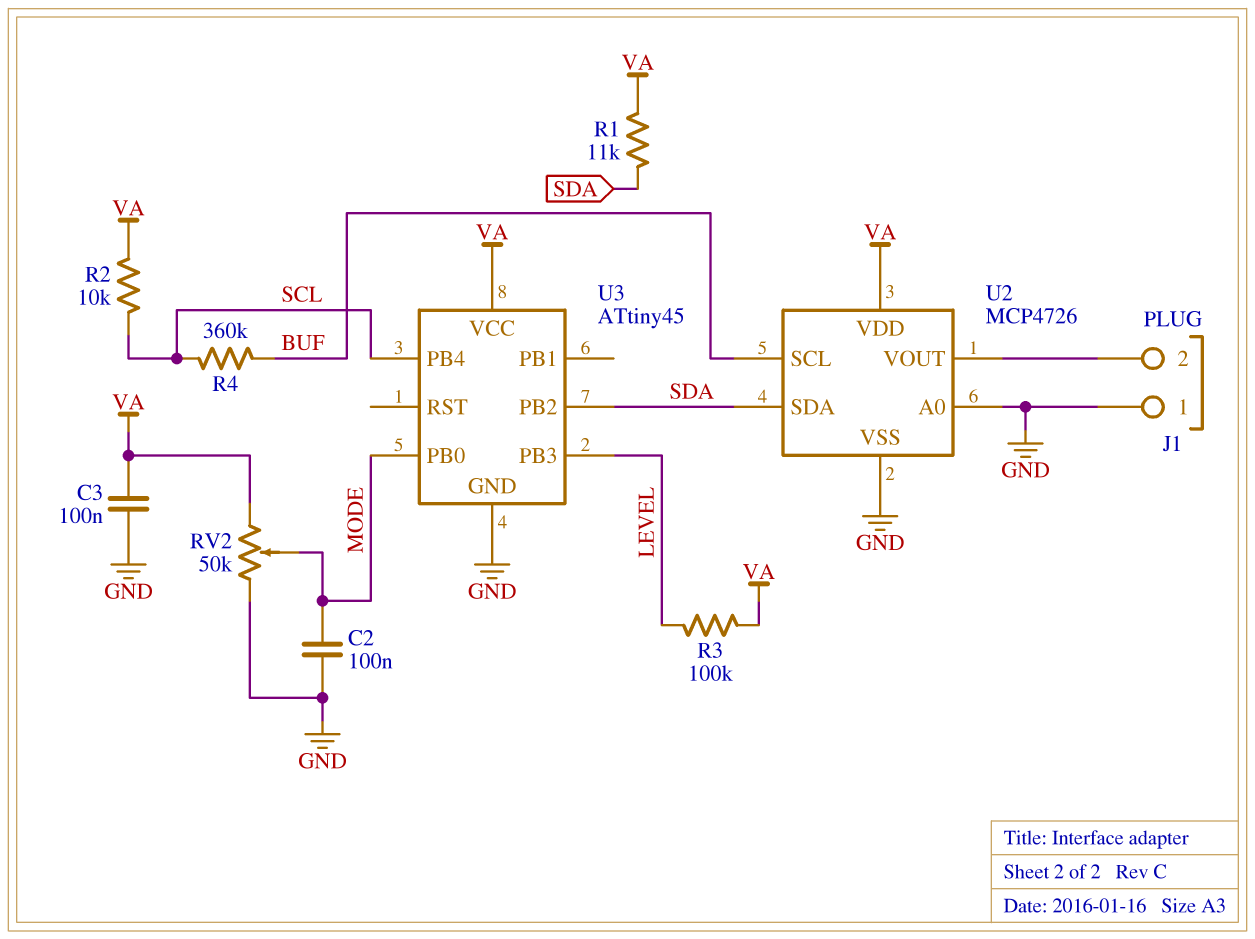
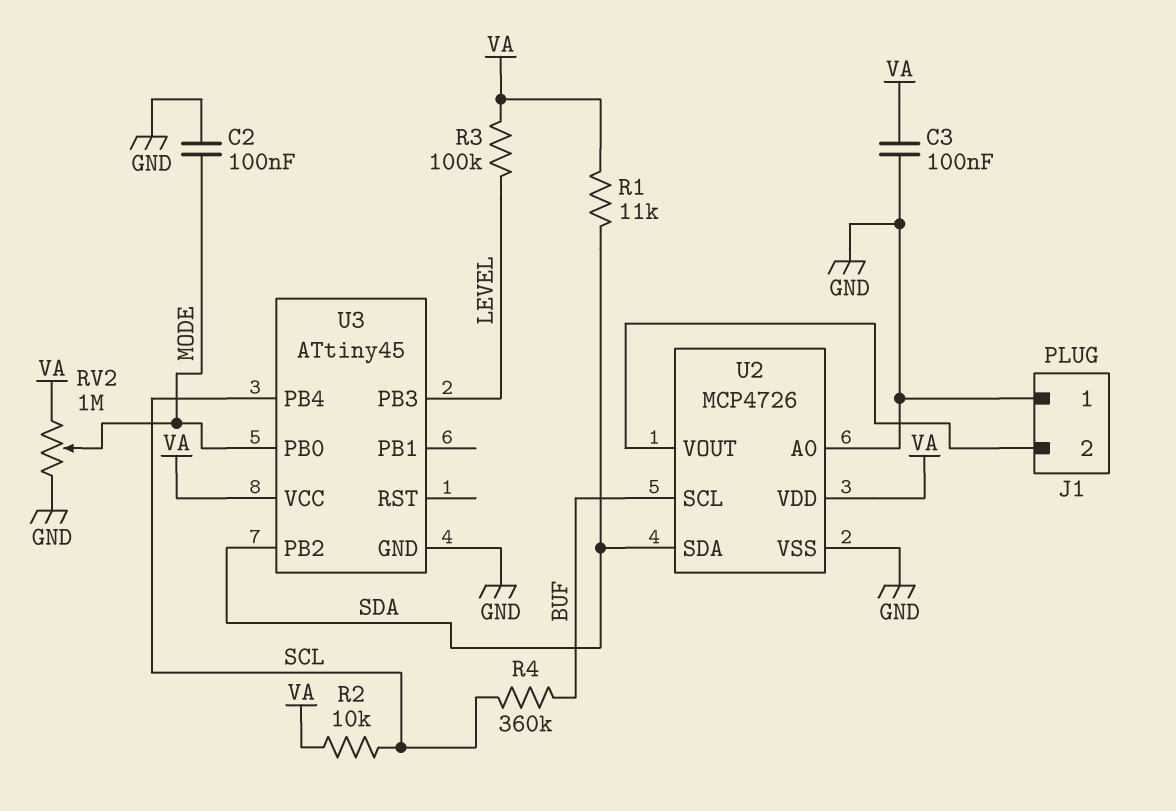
RV2: 50k (GND, VA, wiper MODE) -> 1M (GND, VA, wiper MODE)

